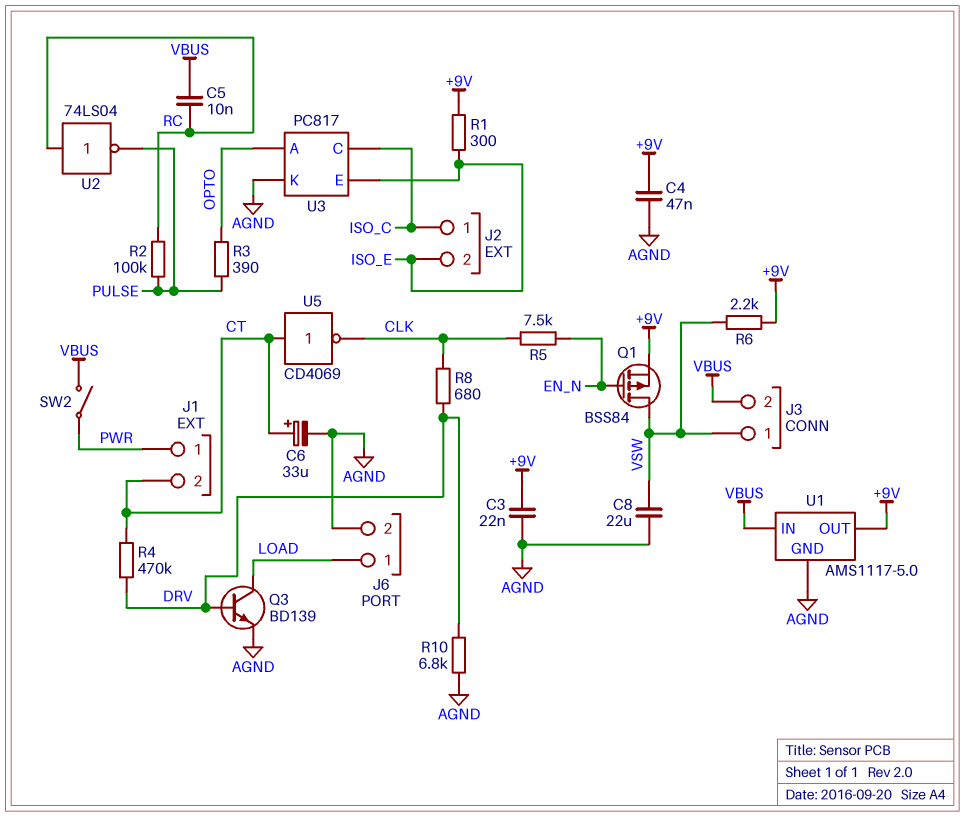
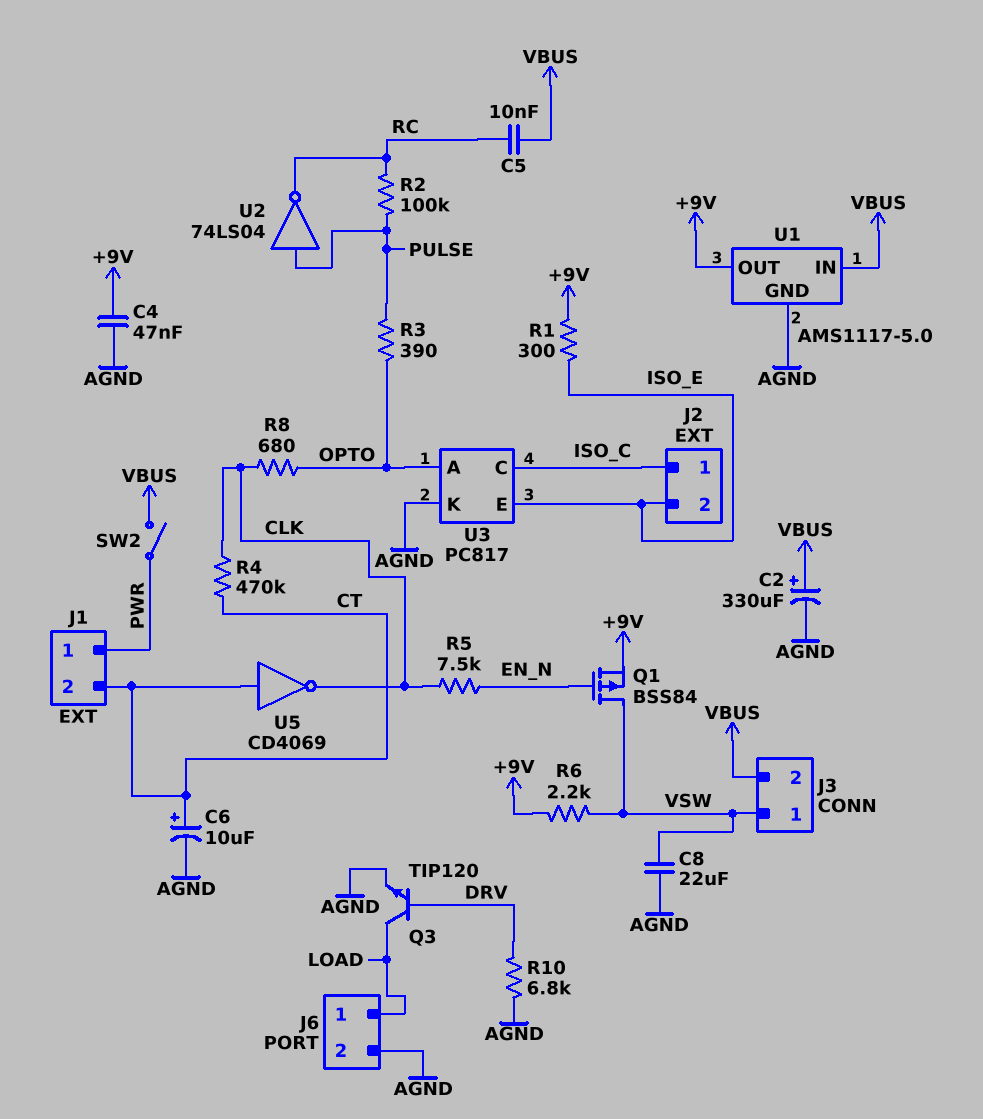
C2: none -> 330uF (plus VBUS, minus AGND)
C3: 22nF (+9V, AGND) -> none
C6: 33uF (plus CT, minus AGND) -> 10uF (plus CT, minus AGND)
Q3: NPN BD139 (B DRV, C LOAD, E AGND) -> NPN TIP120 (B DRV, C LOAD, E AGND)
R4: 470k (CT, DRV) -> 470k (CLK, CT)
R8: 680 (CLK, DRV) -> 680 (CLK, OPTO)
U2: NOT 74LS04 (in RC, out PULSE) -> NOT 74LS04 (in PULSE, out RC)

